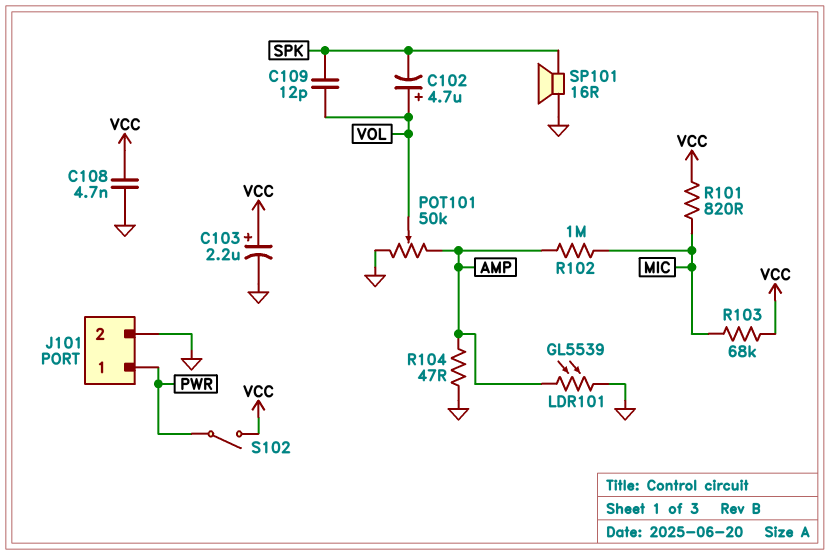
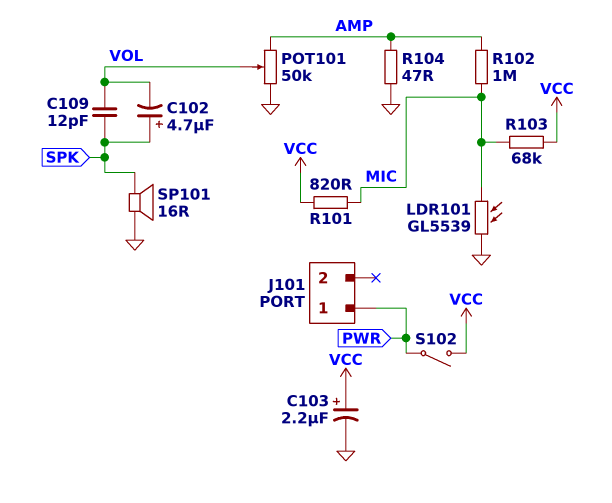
C102: 4.7uF (plus VOL, minus SPK) -> 4.7uF (plus SPK, minus VOL)
C108: 4.7nF (GND, VCC) -> none
J101 pin 2: GND -> none
LDR101: GL5539 (AMP, GND) -> GL5539 (GND, MIC)

